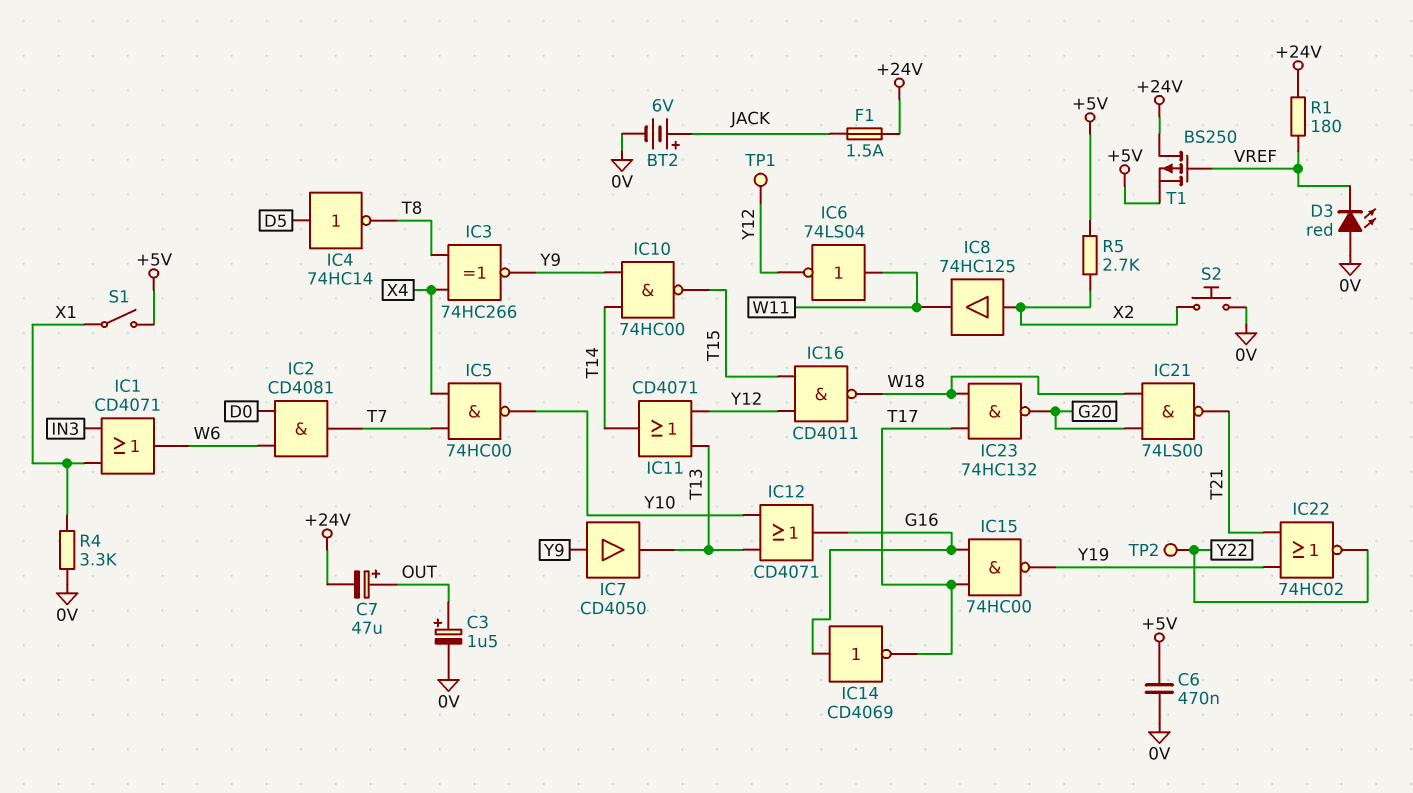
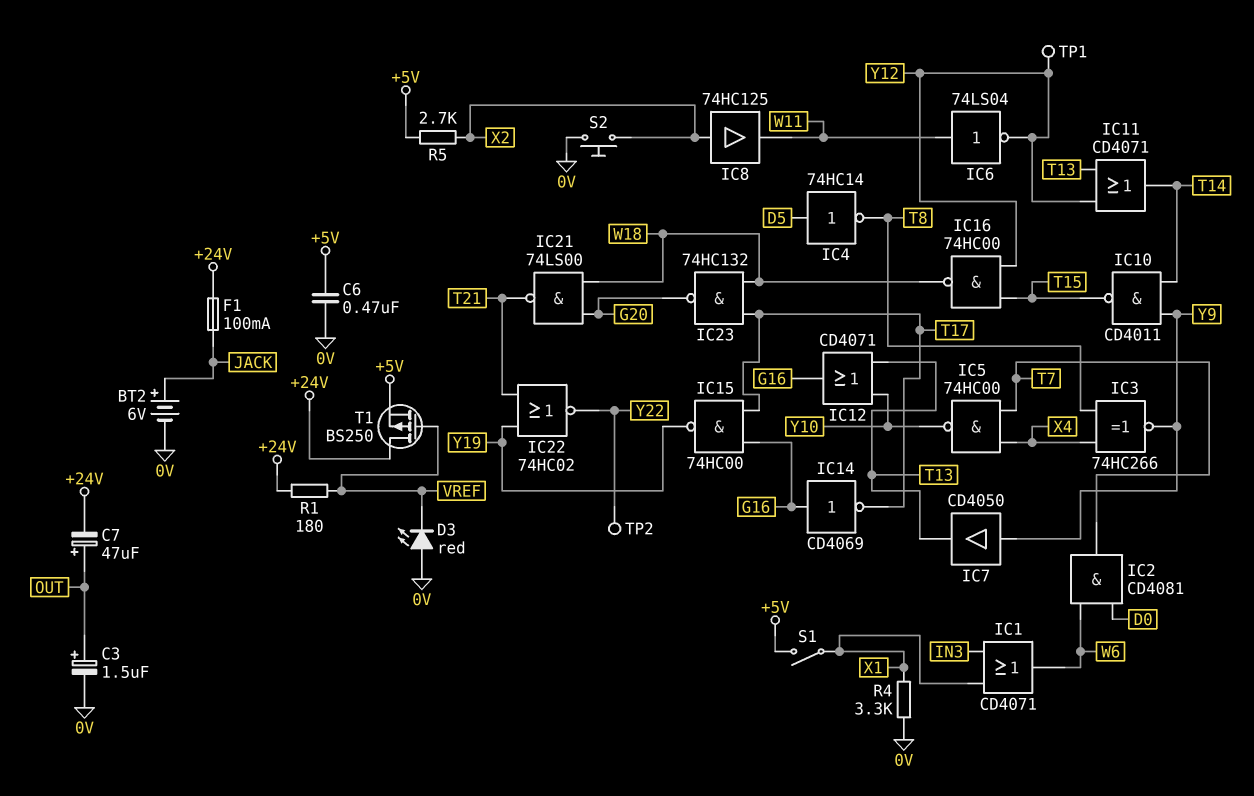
F1: 1.5A (+24V, JACK) -> 100mA (+24V, JACK)
IC10: NAND 74HC00 (in T14, in Y9, out T15) -> NAND CD4011 (in T14, in Y9, out T15)
IC16: NAND CD4011 (in T15, in Y12, out W18) -> NAND 74HC00 (in T15, in Y12, out W18)

